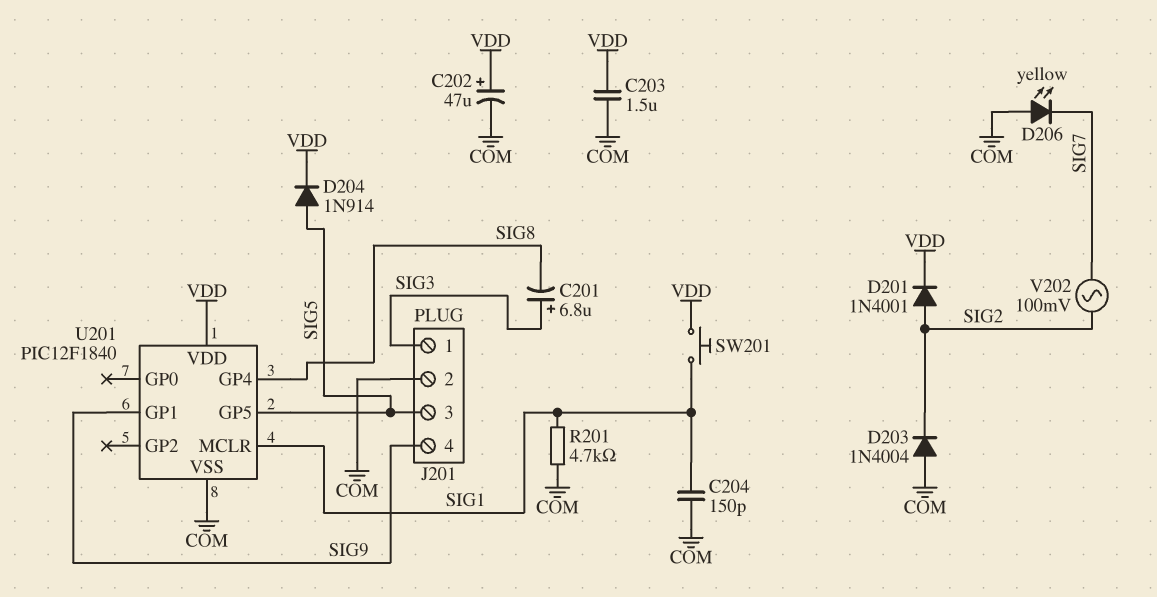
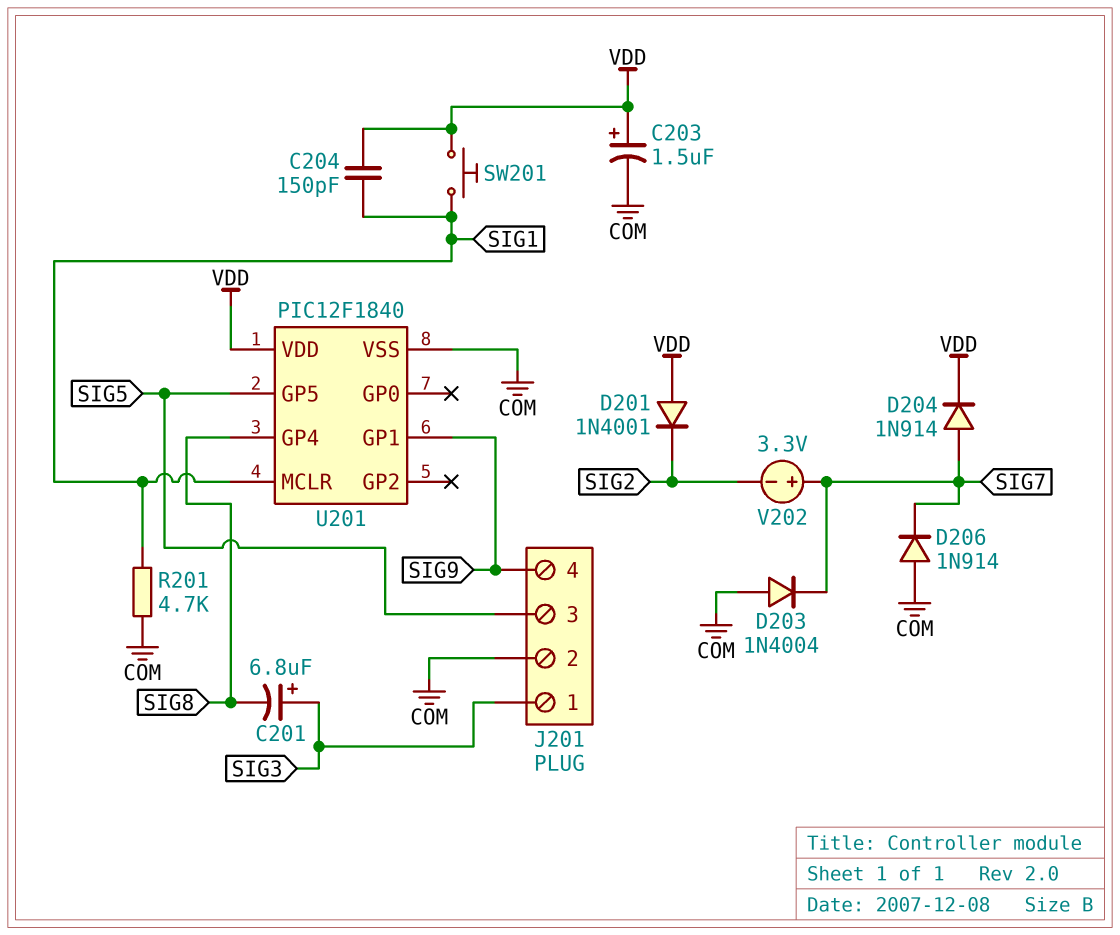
C202: 47uF (plus VDD, minus COM) -> none
C203: 1.5uF (COM, VDD) -> 1.5uF (plus VDD, minus COM)
C204: 150pF (COM, SIG1) -> 150pF (SIG1, VDD)
D201: diode 1N4001 (A SIG2, K VDD) -> diode 1N4001 (A VDD, K SIG2)
D203: diode 1N4004 (A COM, K SIG2) -> diode 1N4004 (A COM, K SIG7)
D204: diode 1N914 (A SIG5, K VDD) -> diode 1N914 (A SIG7, K VDD)
D206: LED yellow (A COM, K SIG7) -> diode 1N914 (A COM, K SIG7)
V202: AC 100mV (SIG2, SIG7) -> 3.3V (plus SIG7, minus SIG2)

